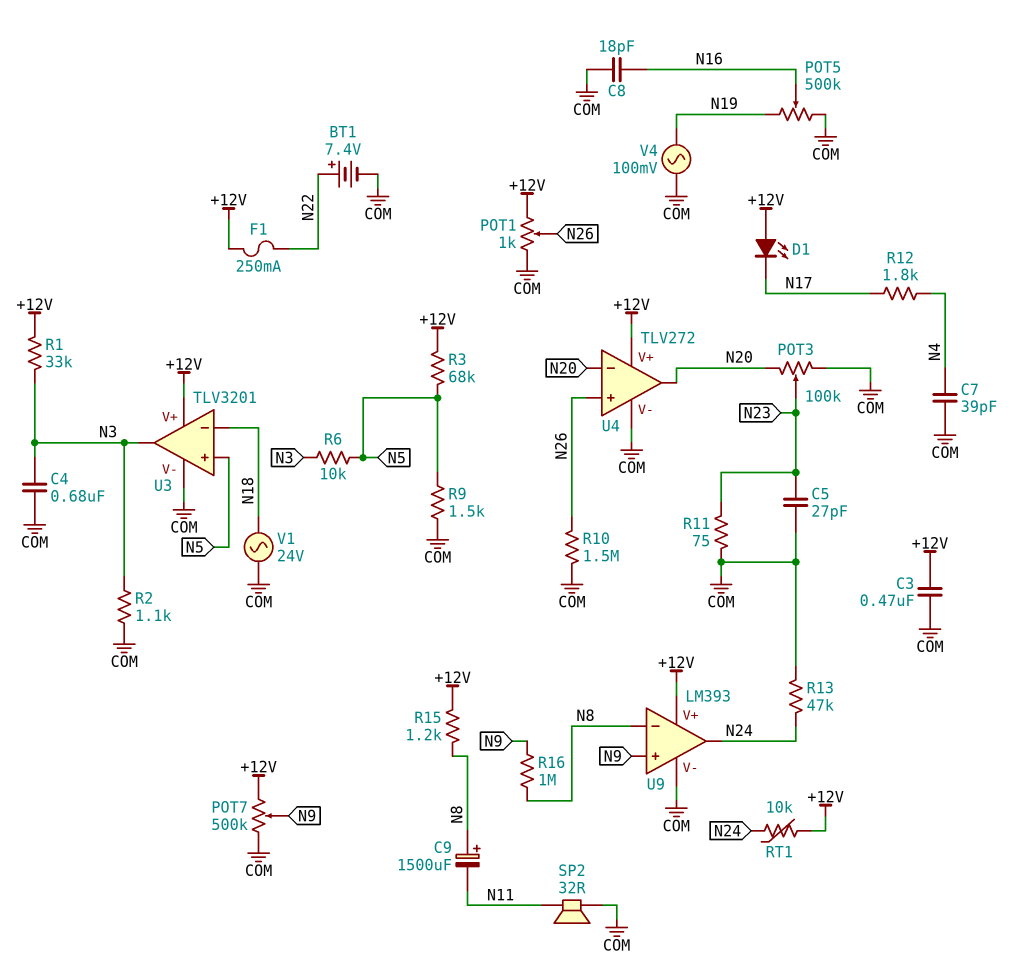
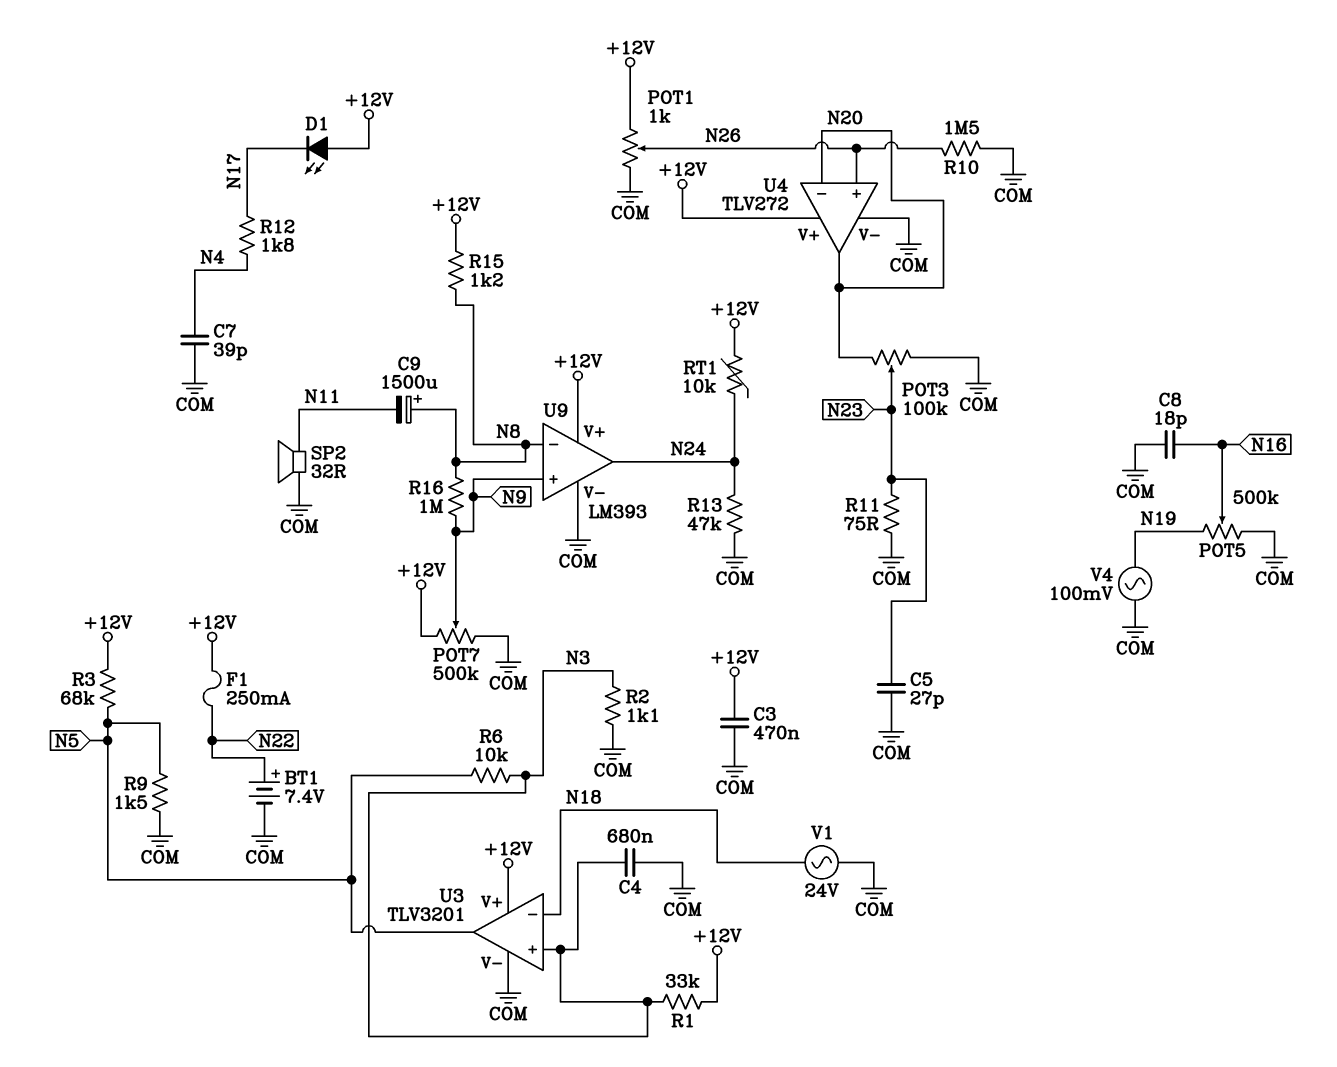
U3 pin in+: N5 -> N3
U3 pin out: N3 -> N5

